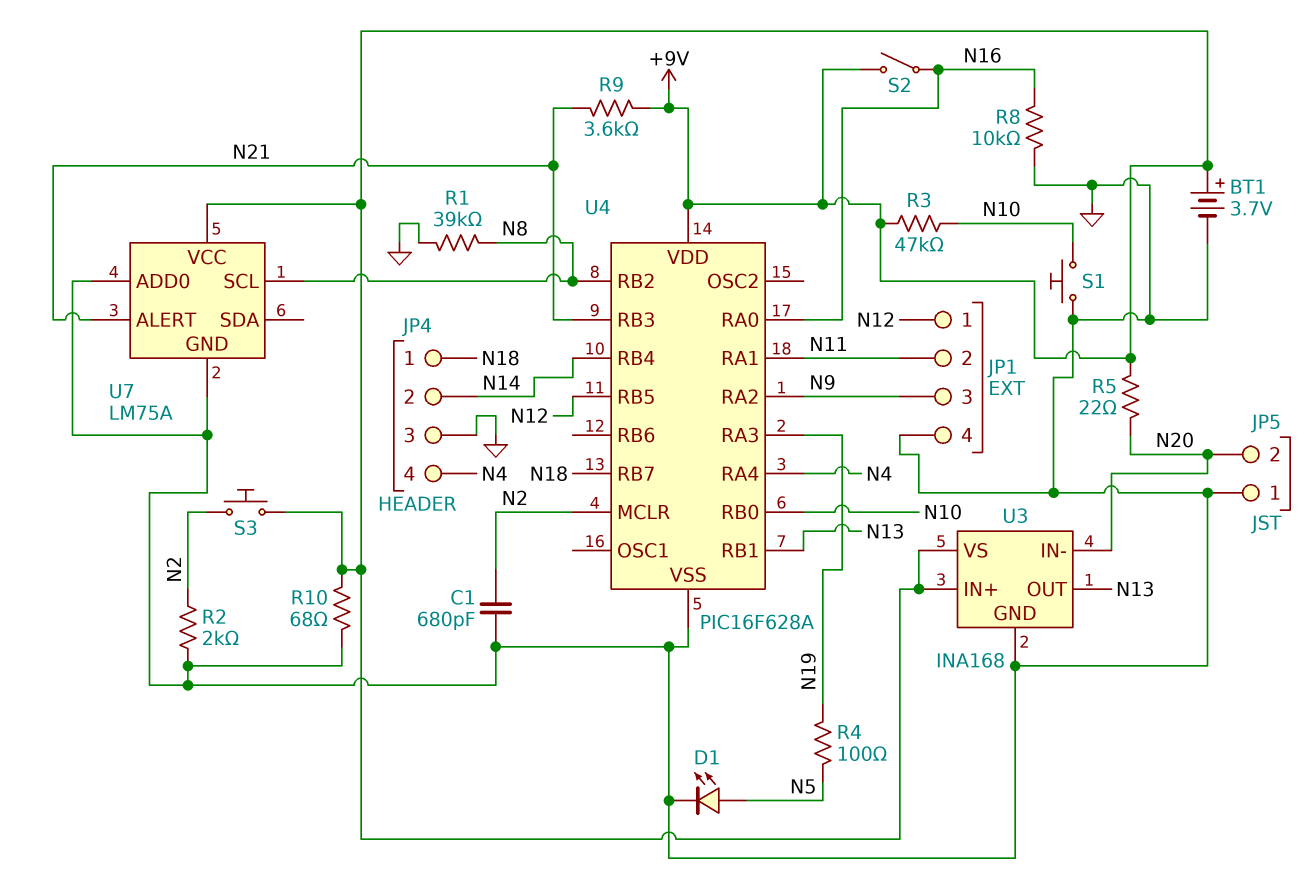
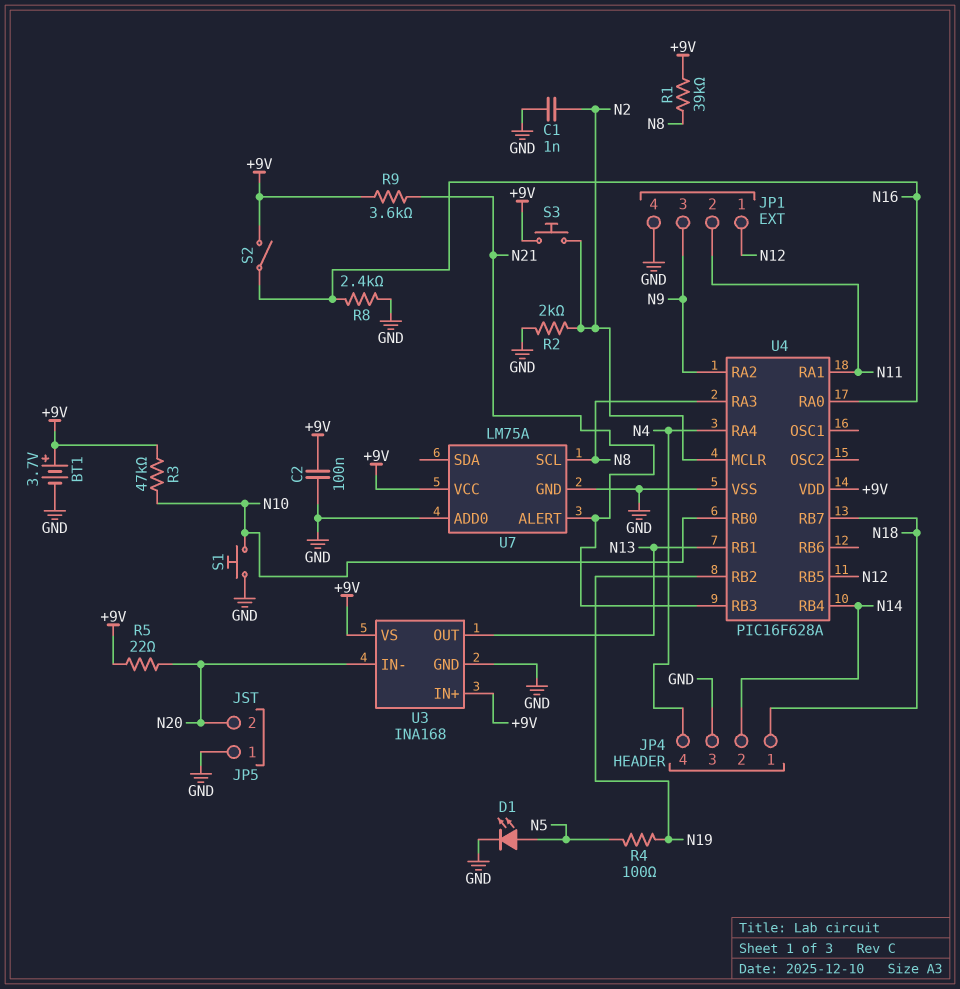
C1: 680pF (GND, N2) -> 1nF (GND, N2)
C2: none -> 100nF (+9V, GND)
R1: 39k (GND, N8) -> 39k (+9V, N8)
R8: 10k (GND, N16) -> 2.4k (GND, N16)
R10: 68 (+9V, GND) -> none
U4 pin RA3: N19 -> N8
U4 pin RB2: N8 -> N19

